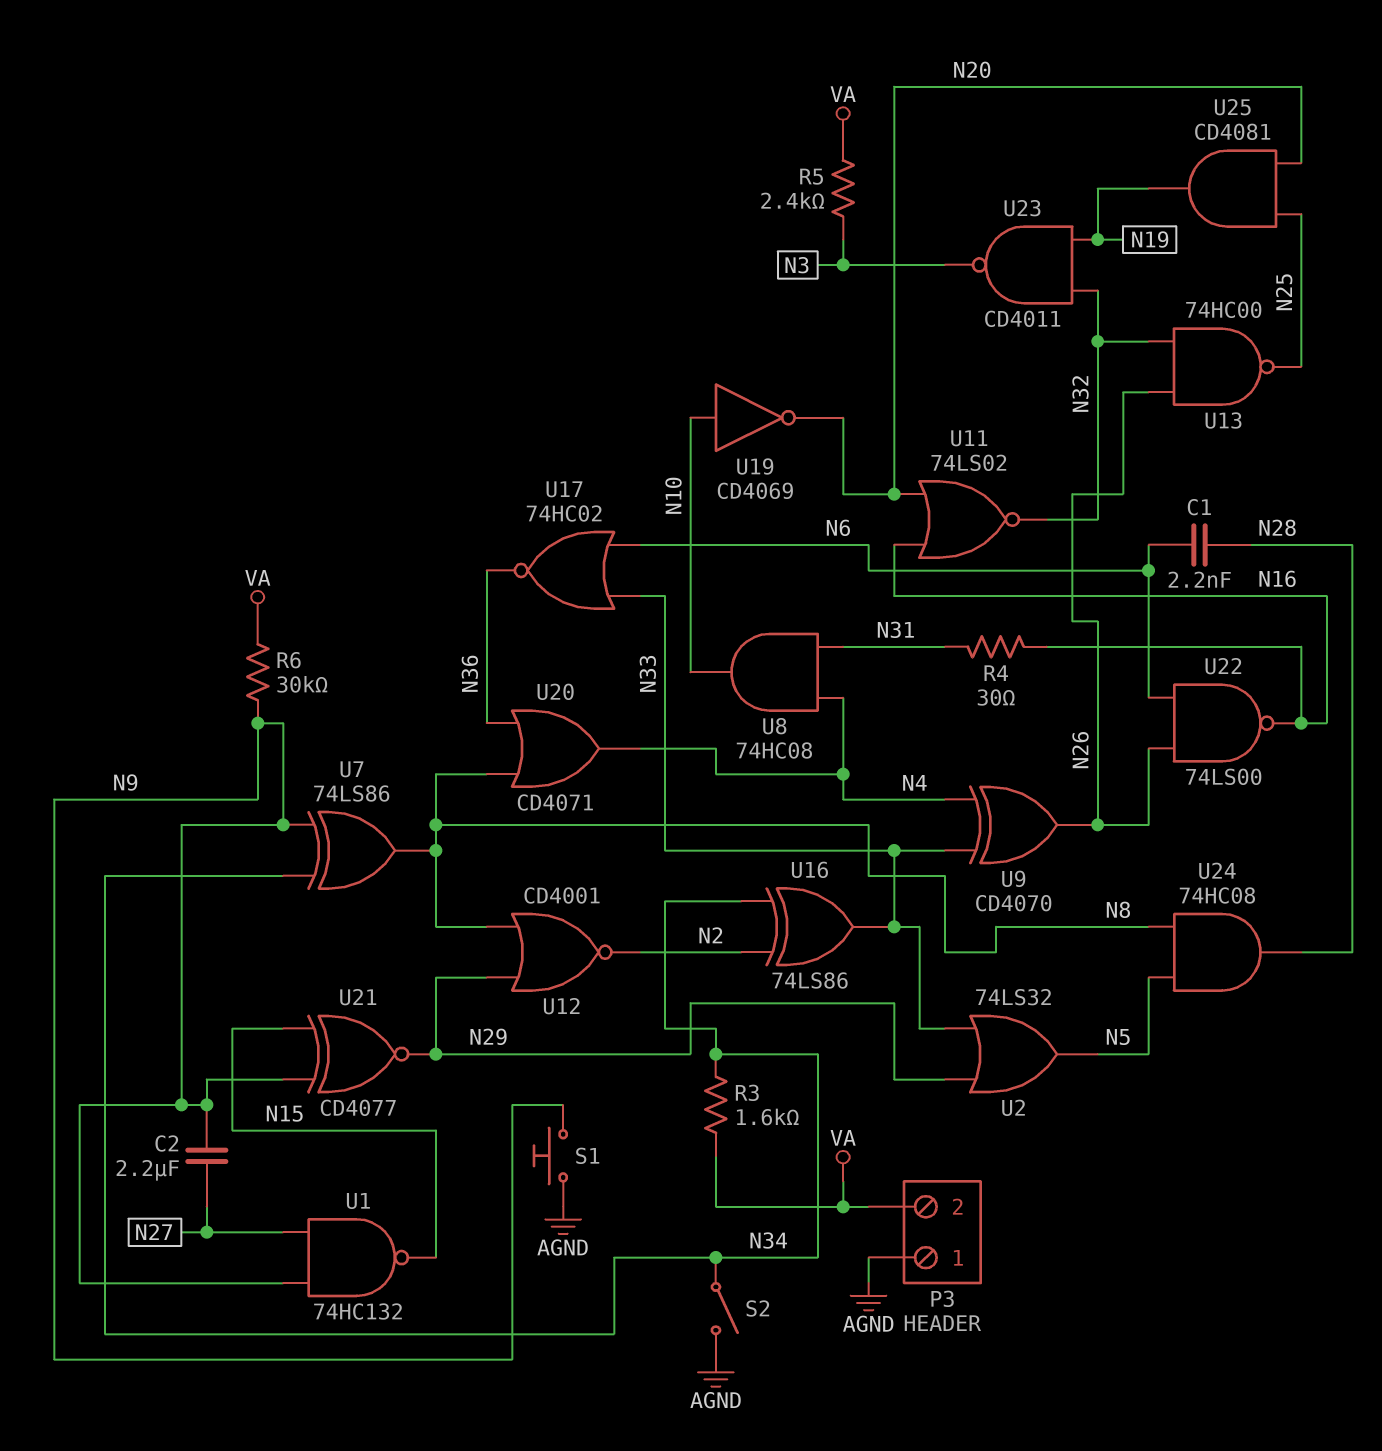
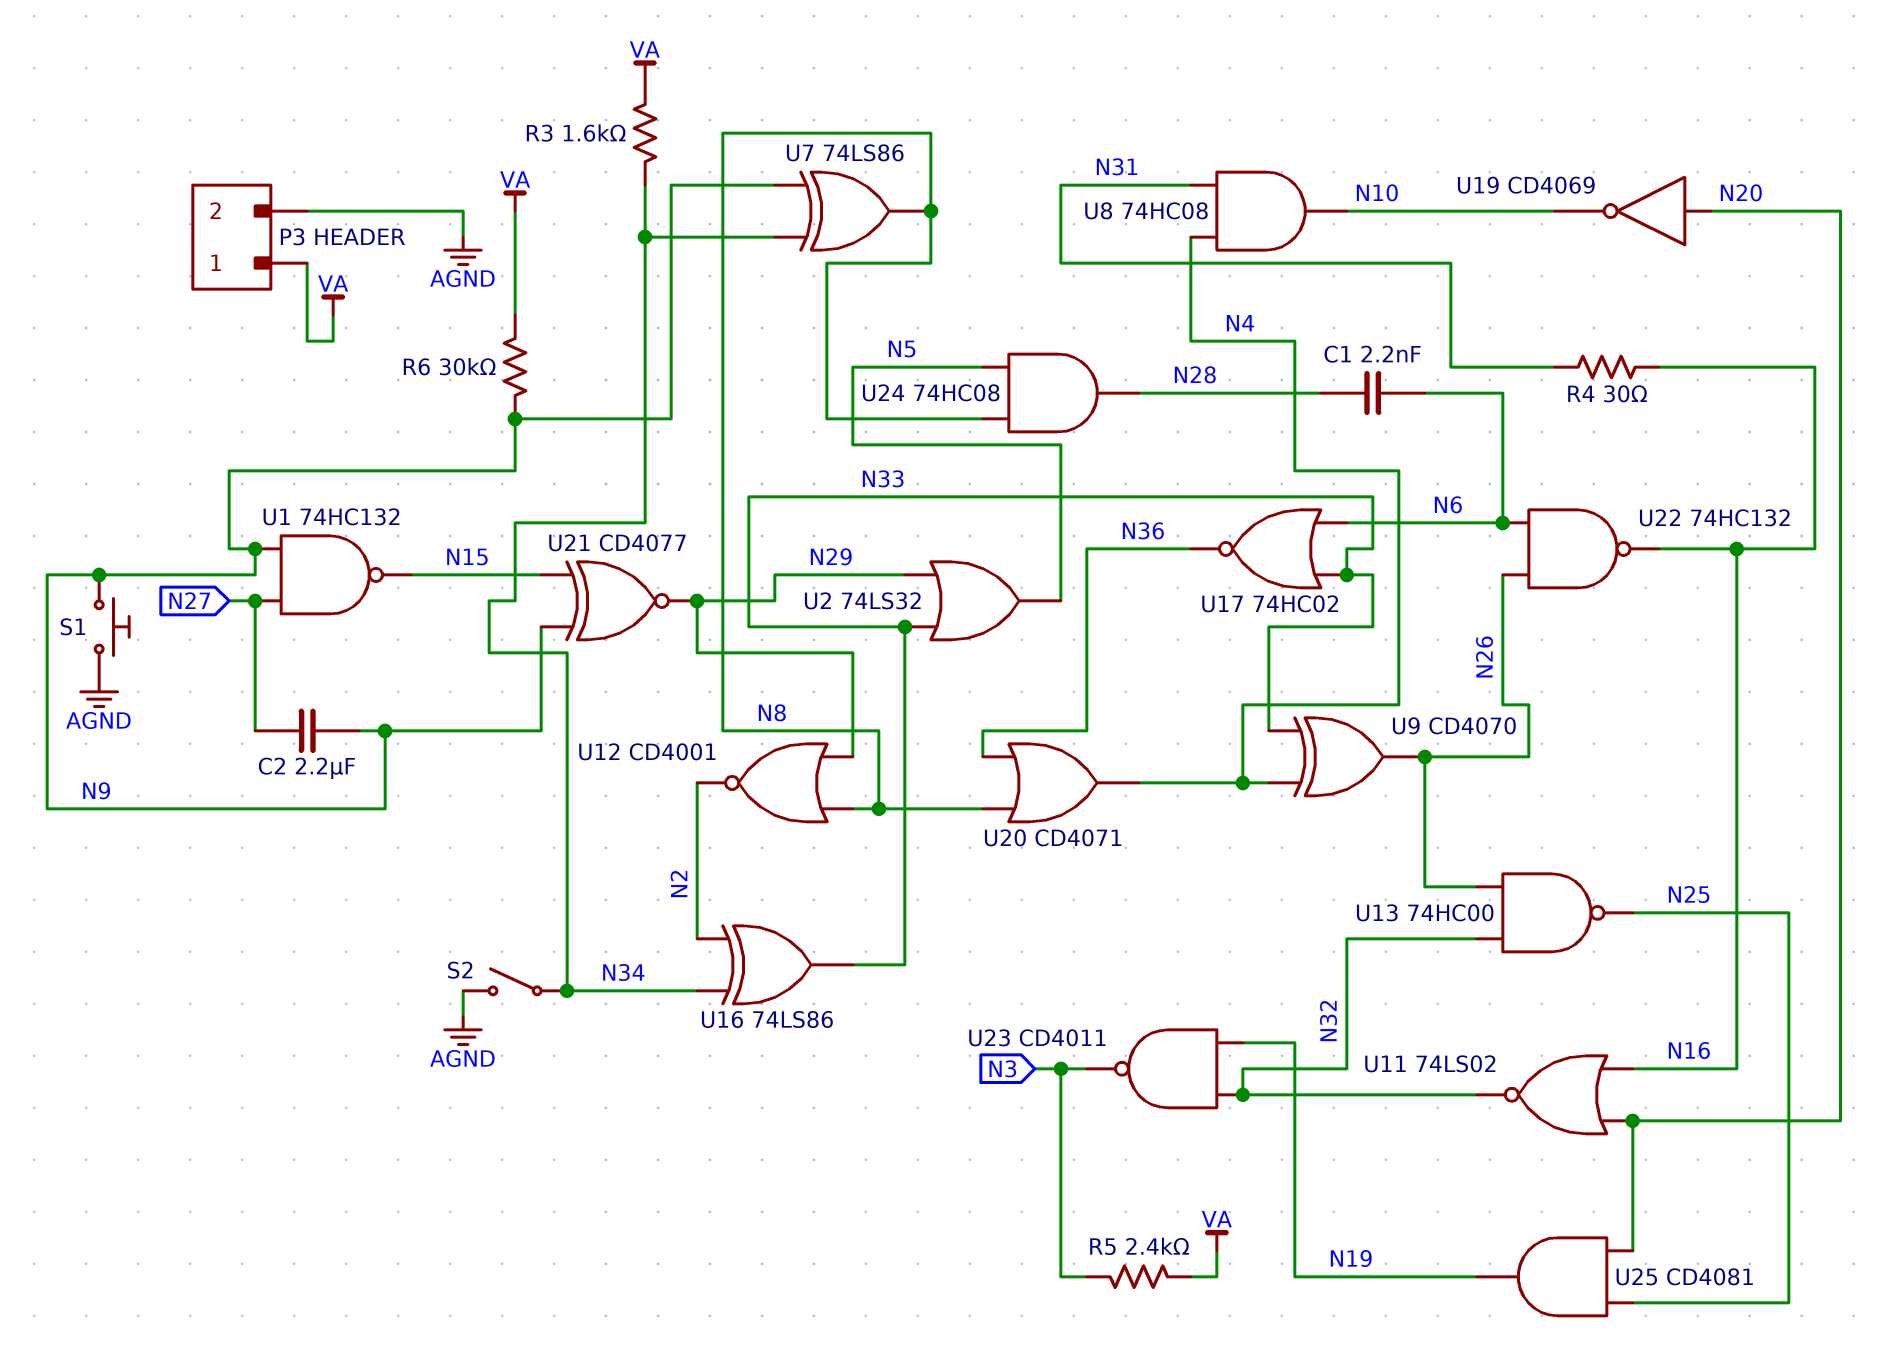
P3 pin 1: AGND -> VA
P3 pin 2: VA -> AGND
U19: NOT CD4069 (in N10, out N20) -> NOT CD4069 (in N20, out N10)
U22: NAND 74LS00 (in N6, in N26, out N16) -> NAND 74HC132 (in N6, in N26, out N16)

